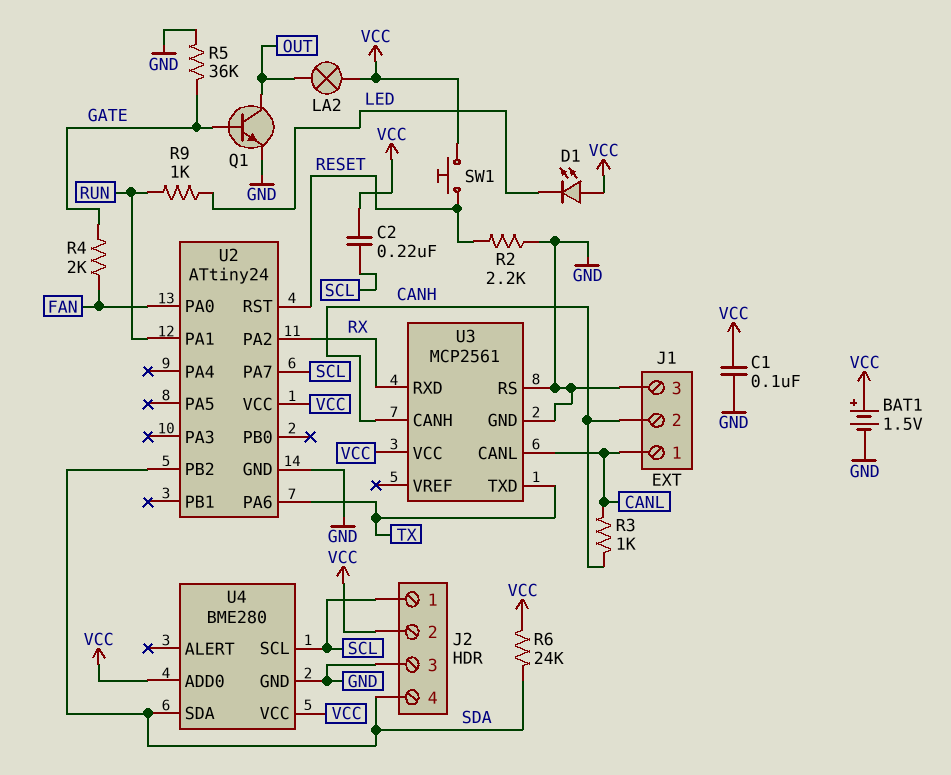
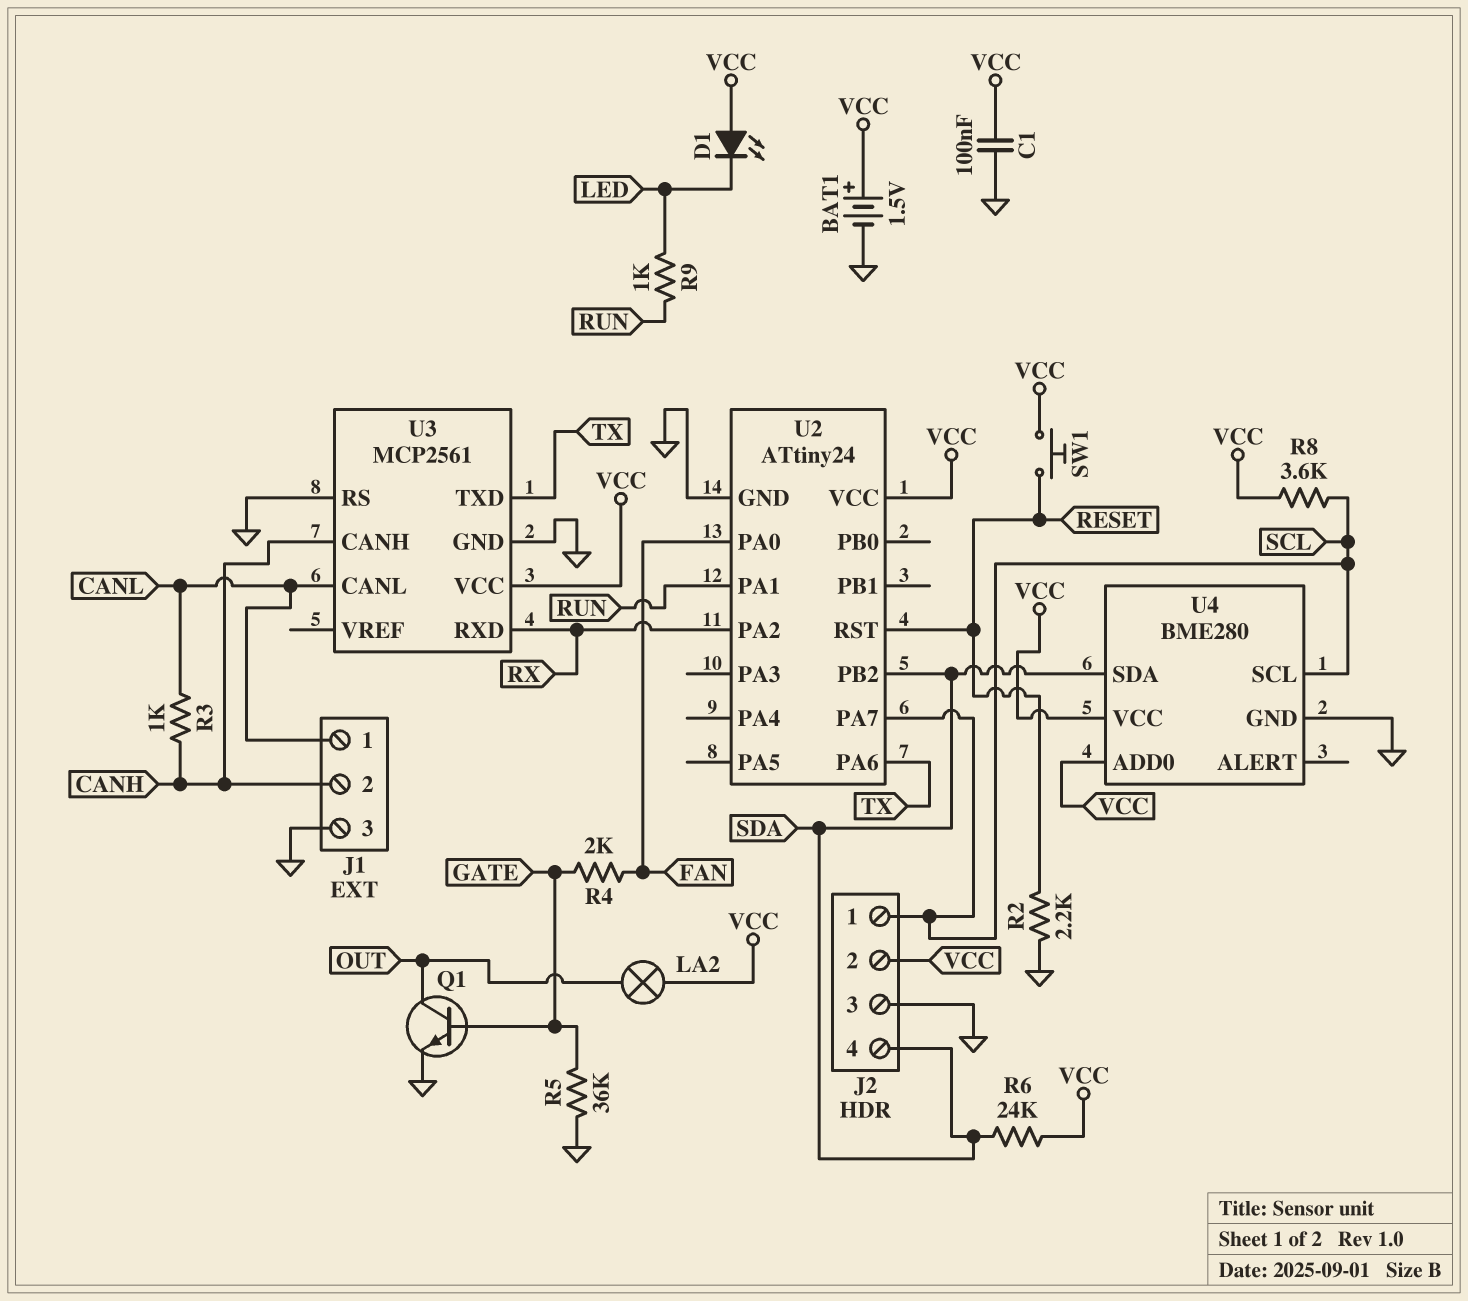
C2: 220nF (SCL, VCC) -> none
R8: none -> 3.6k (SCL, VCC)

